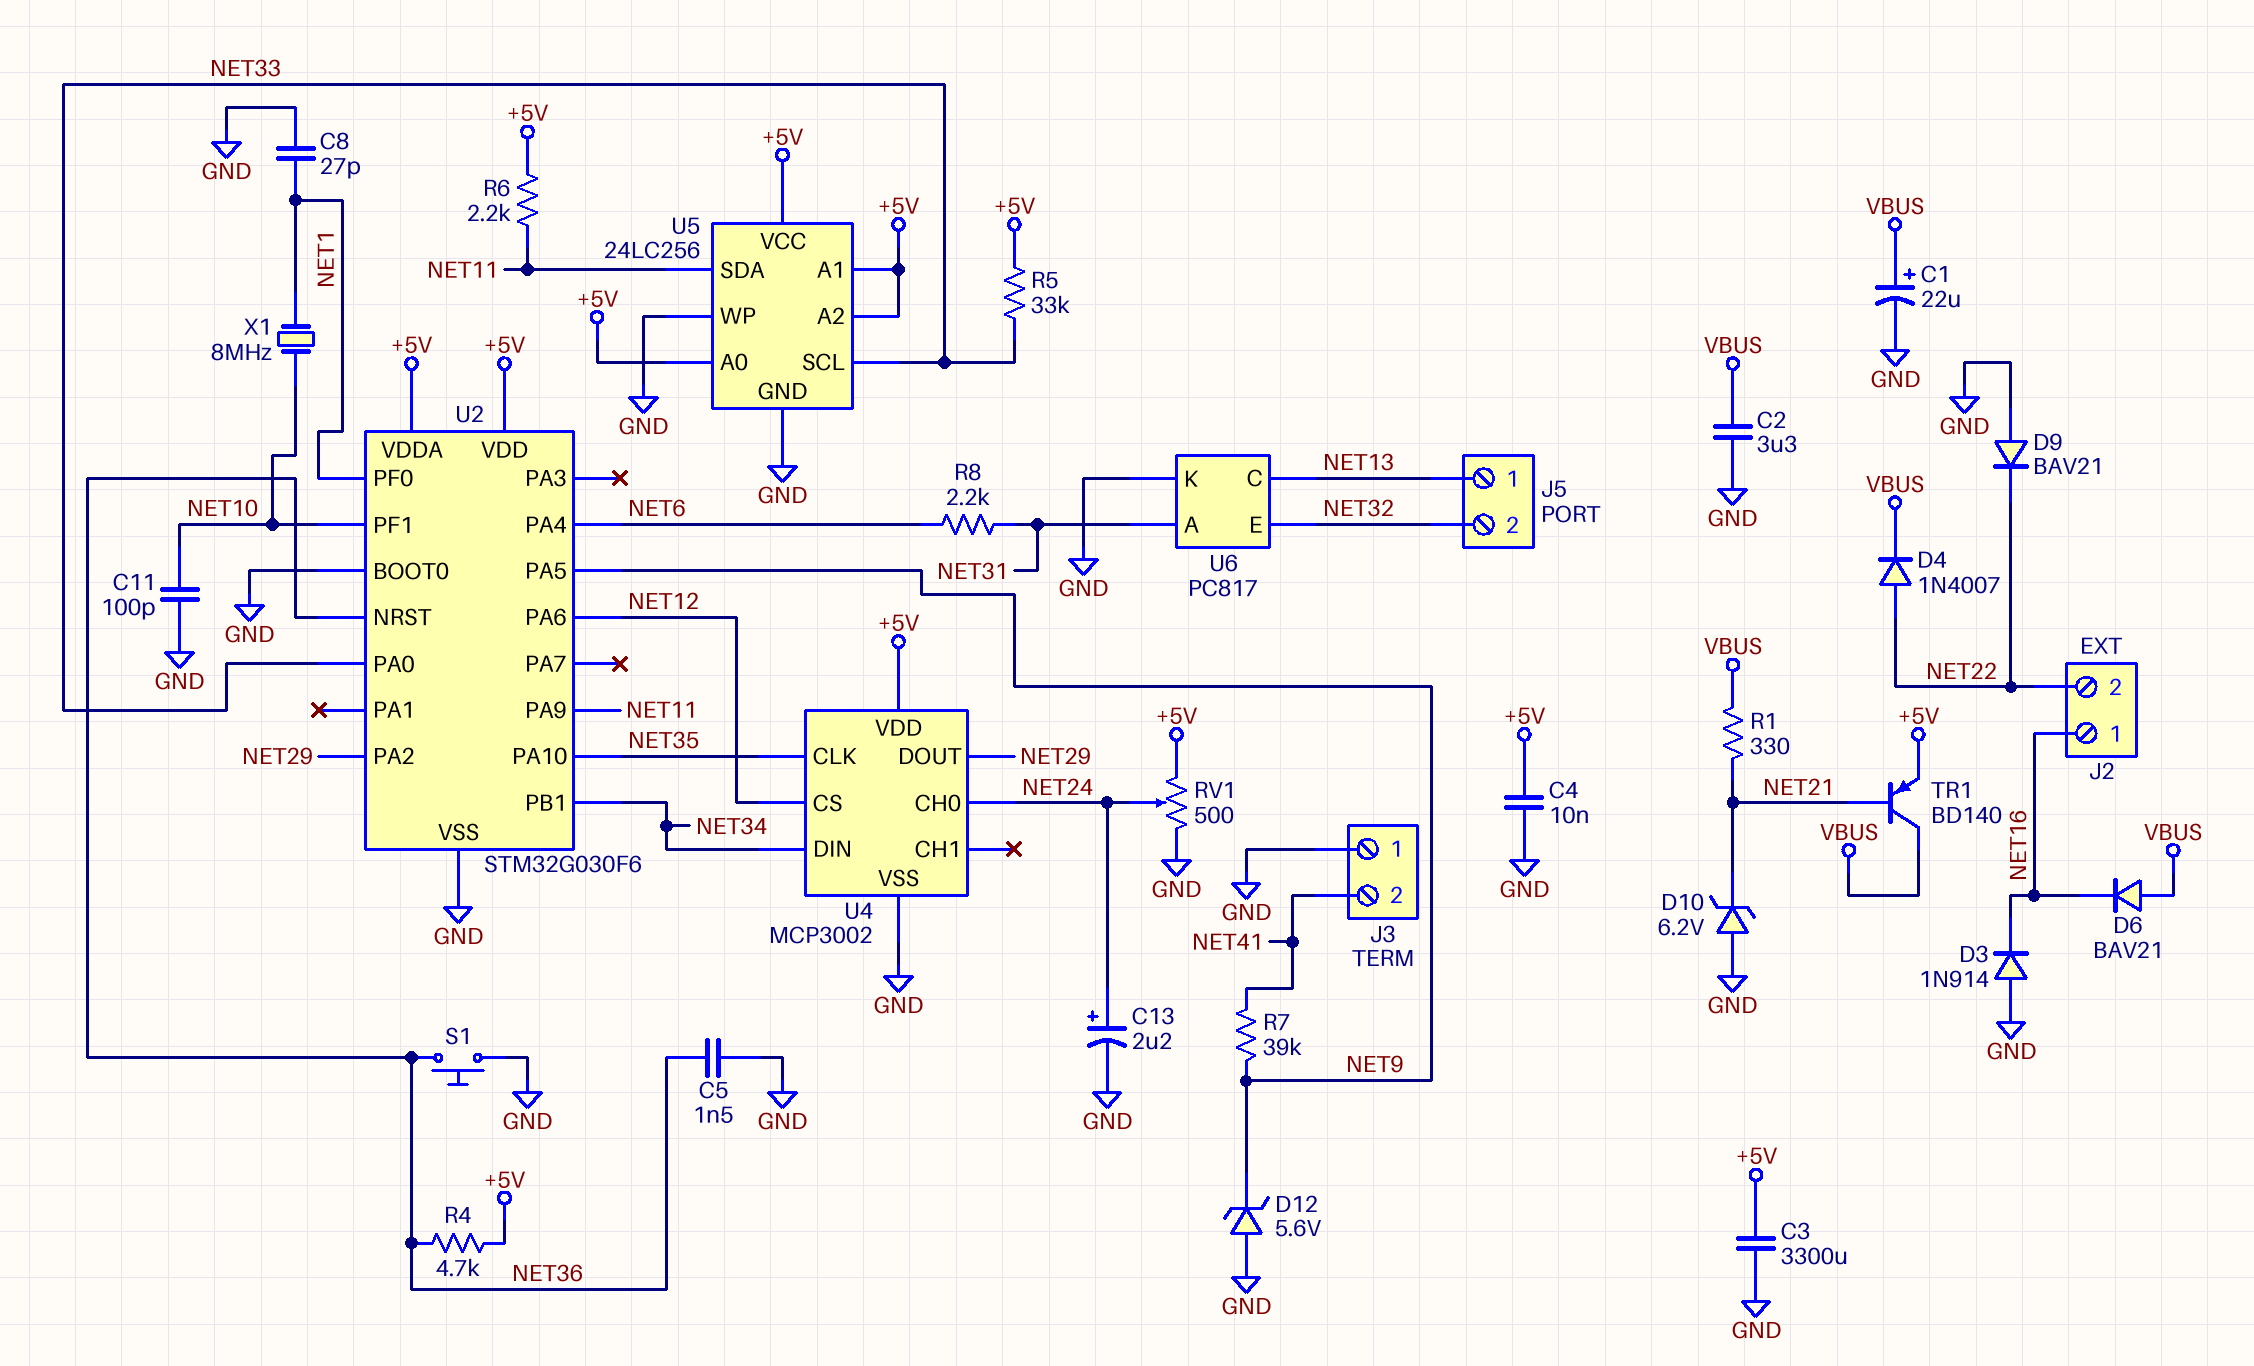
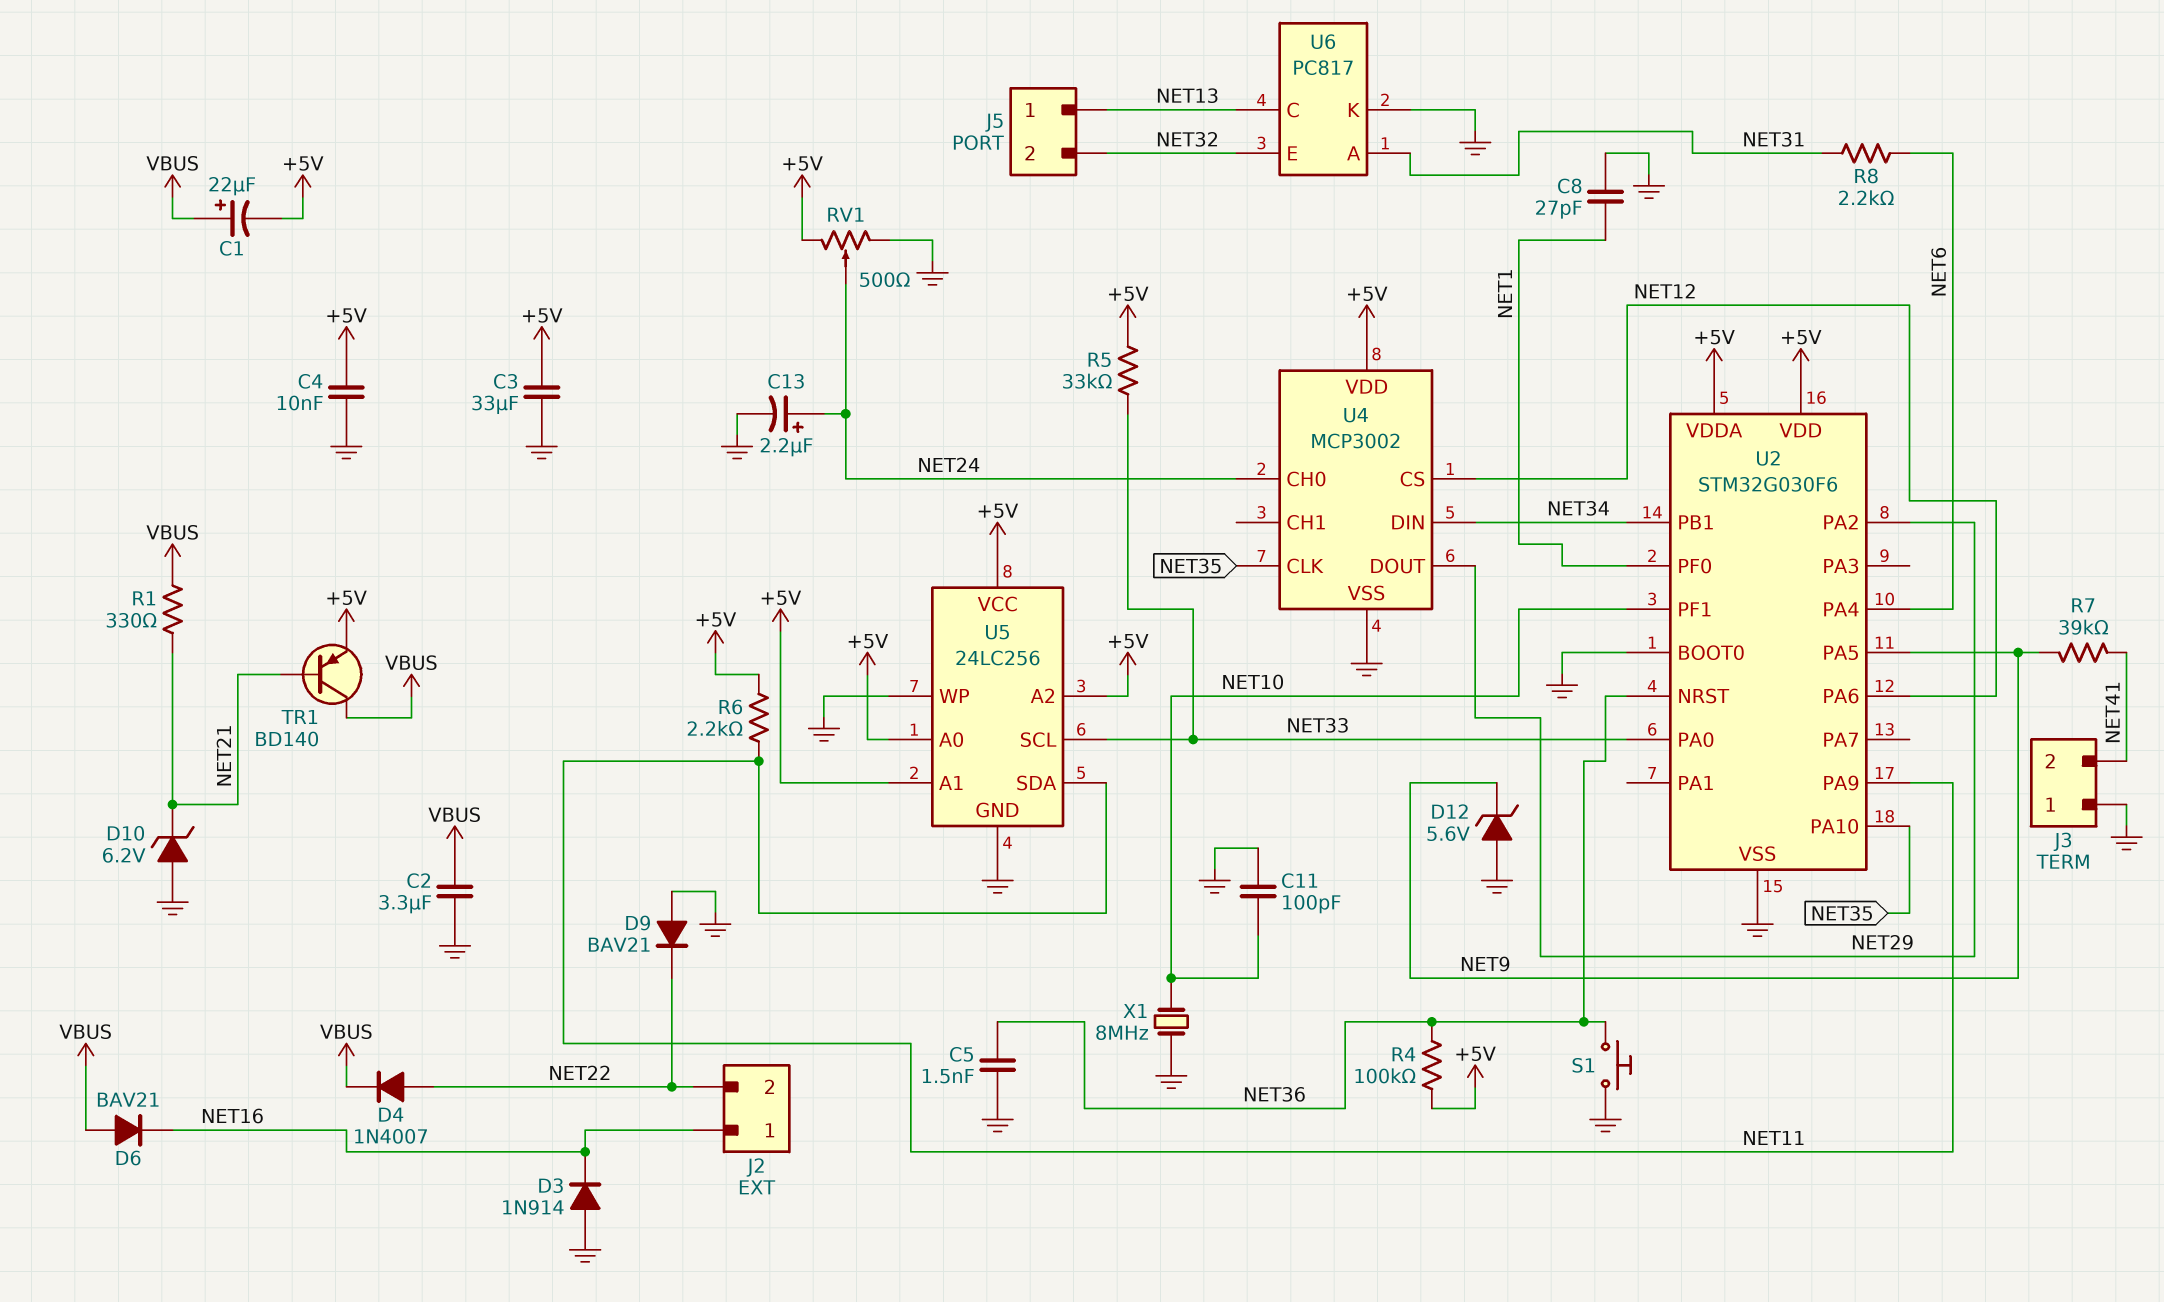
C1: 22uF (plus VBUS, minus GND) -> 22uF (plus VBUS, minus +5V)
C3: 3300uF (+5V, GND) -> 33uF (+5V, GND)
R4: 4.7k (+5V, NET36) -> 100k (+5V, NET36)
X1: 8MHz (NET1, NET10) -> 8MHz (GND, NET10)

